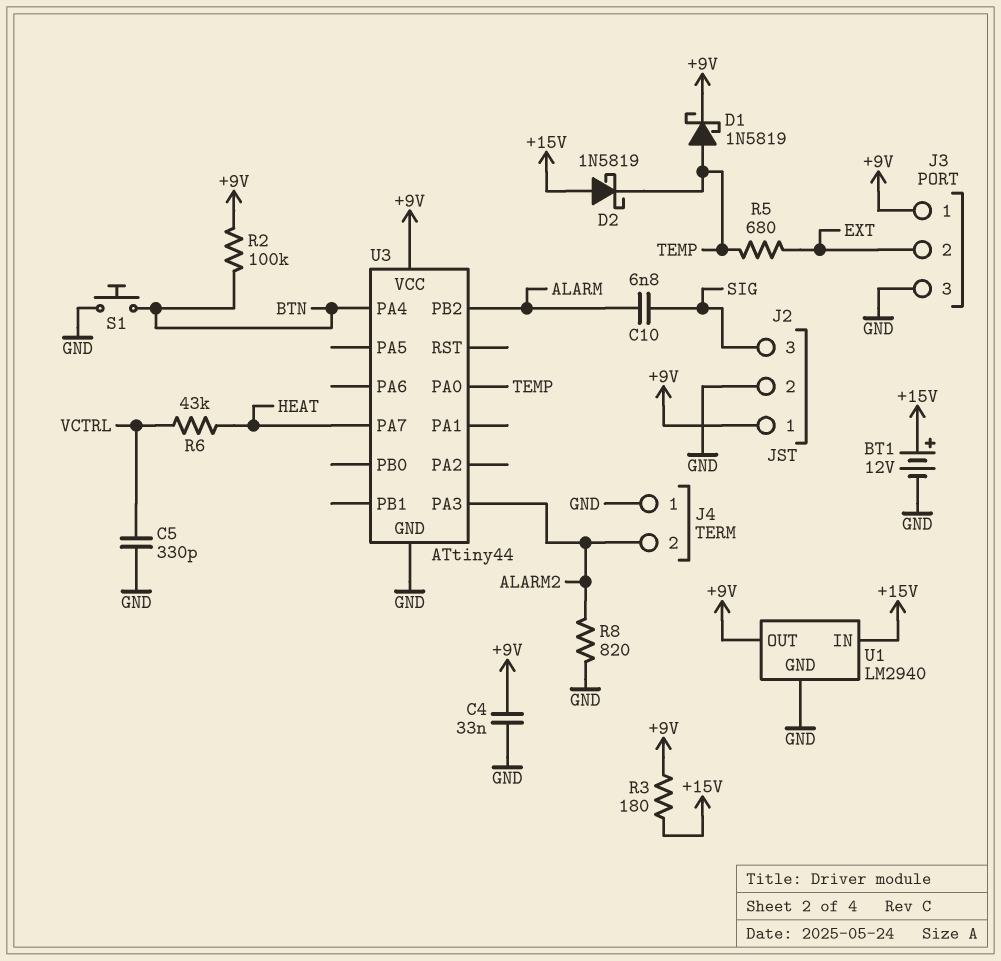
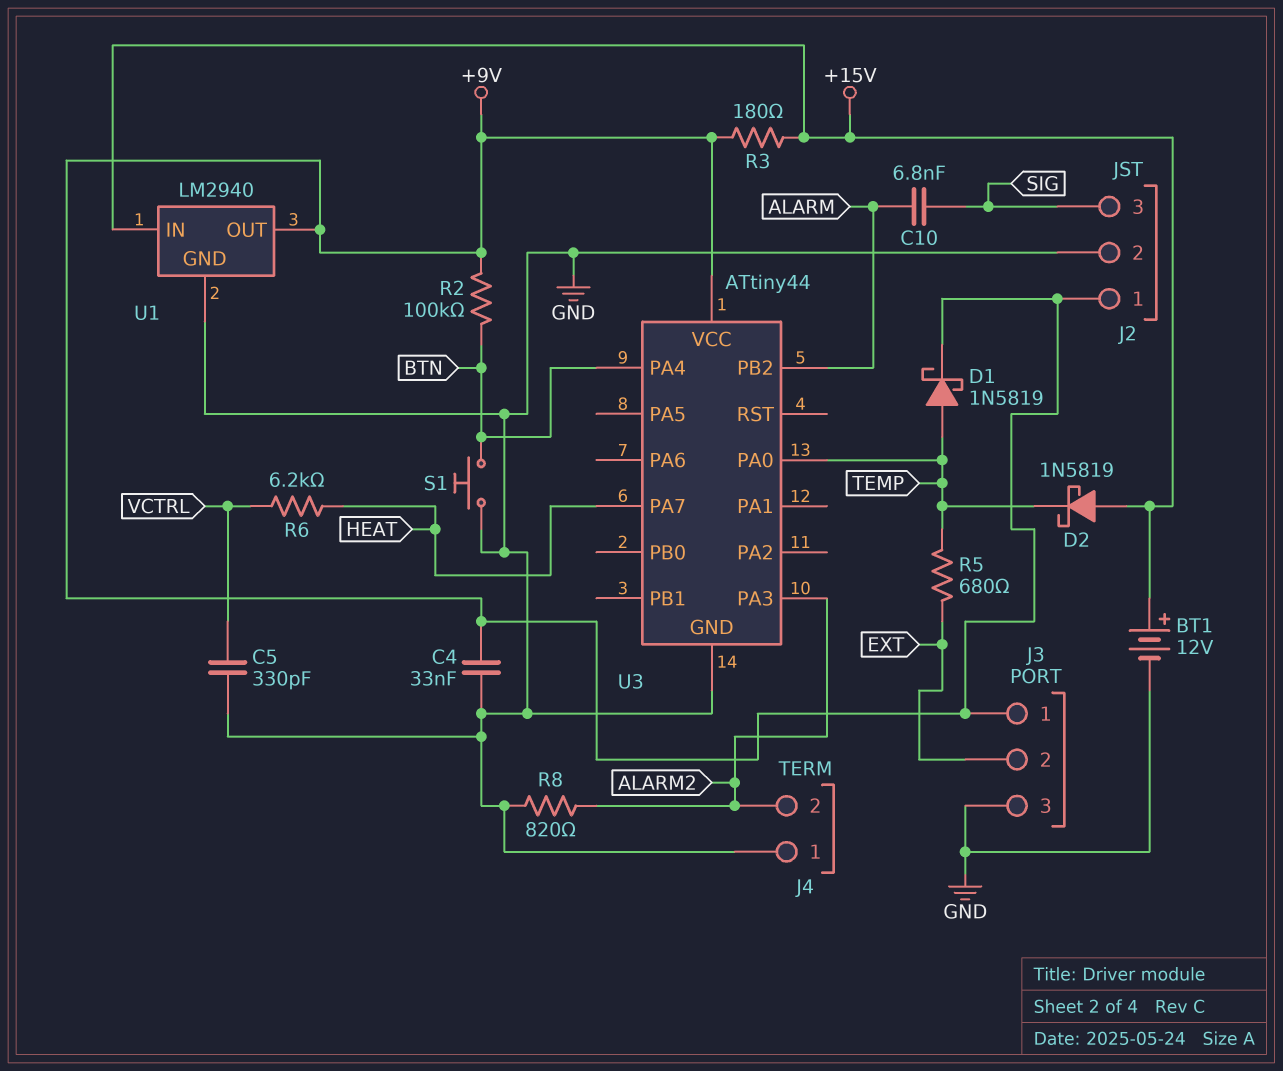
R6: 43k (HEAT, VCTRL) -> 6.2k (HEAT, VCTRL)

